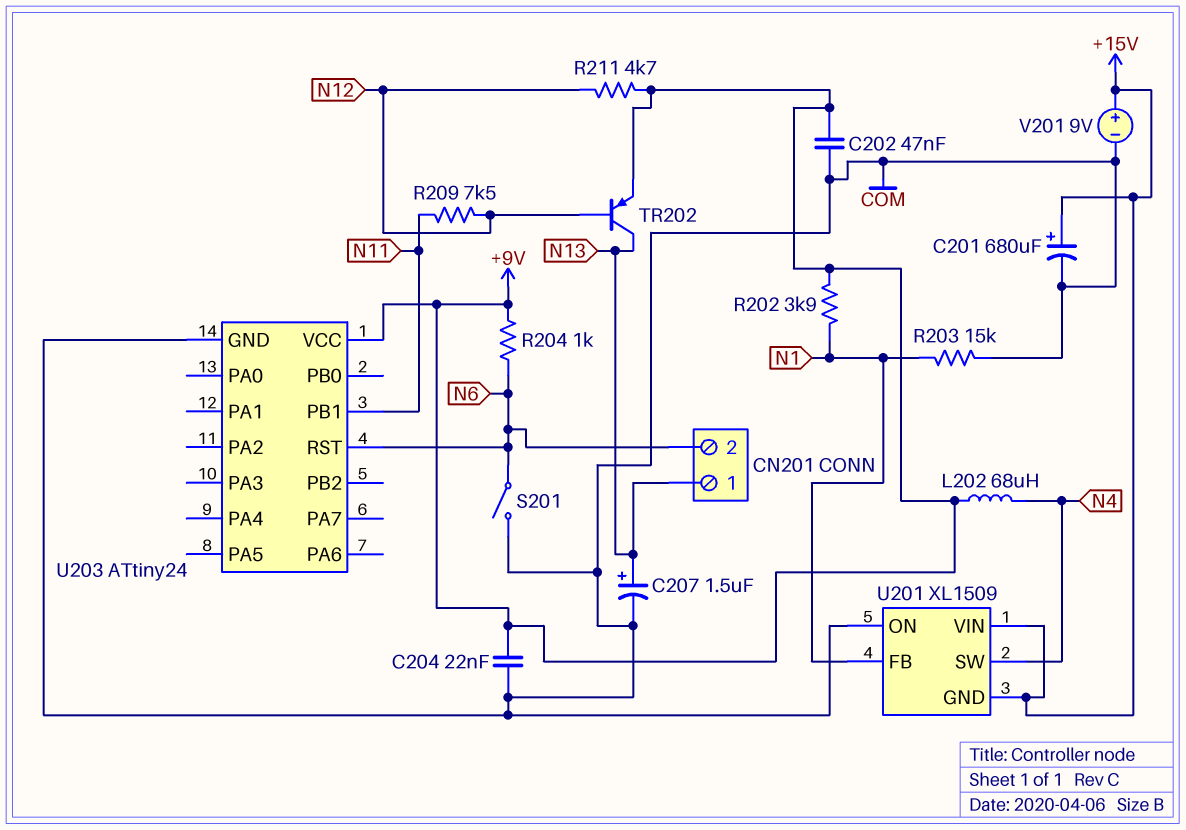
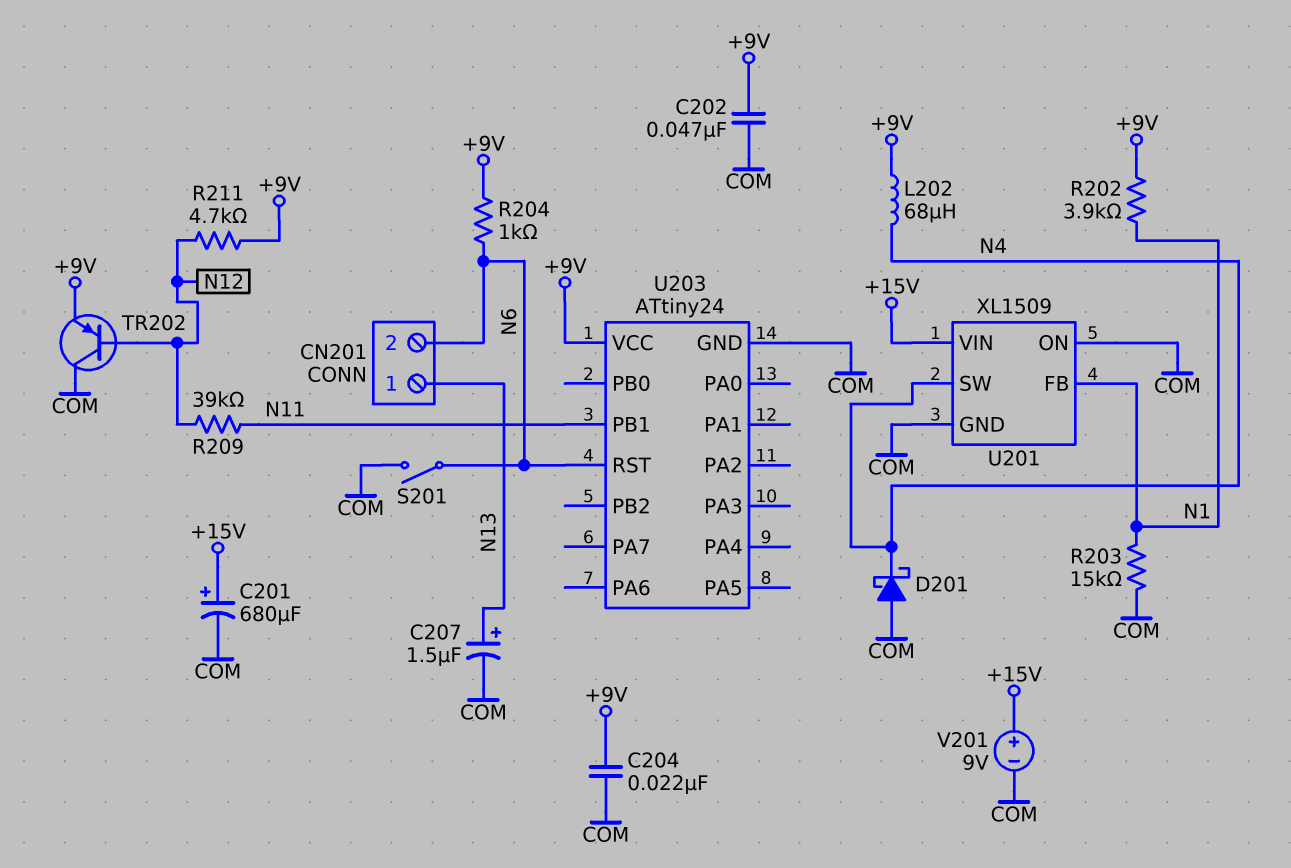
D201: none -> schottky (A COM, K N4)
R209: 7.5k (N11, N12) -> 39k (N11, N12)
TR202: PNP (B N12, C N13, E +9V) -> PNP (B N12, C COM, E +9V)
U201 pin GND: +15V -> COM

